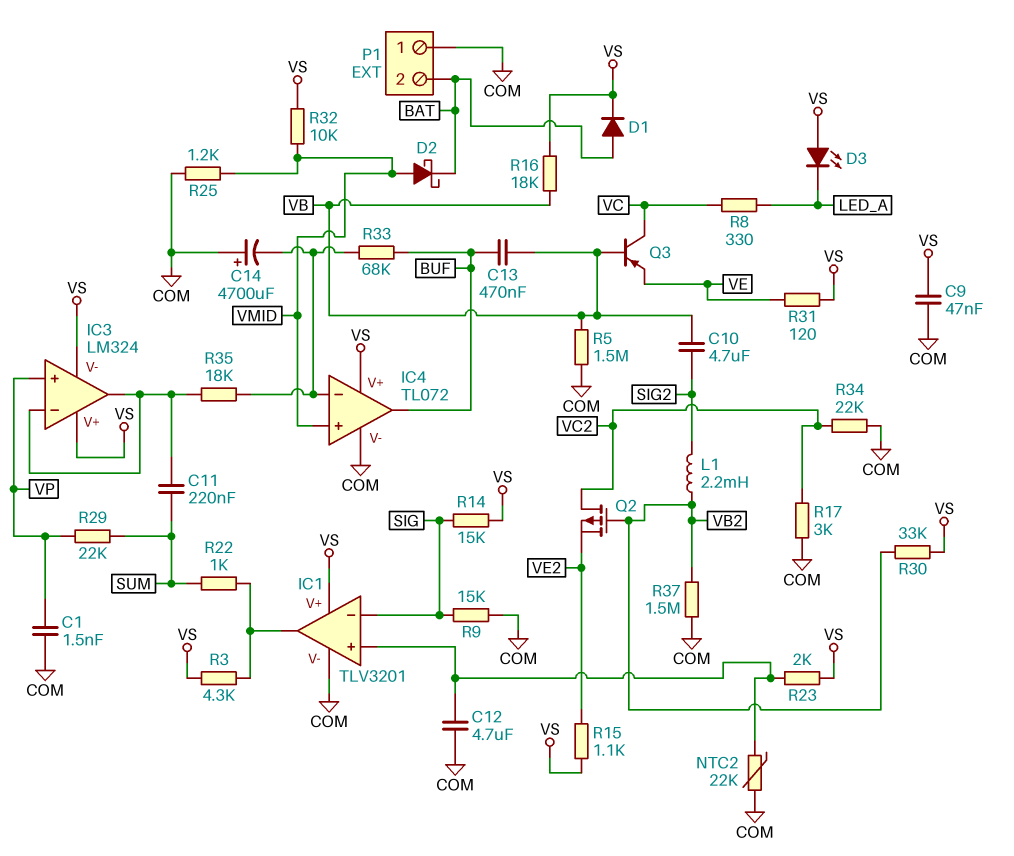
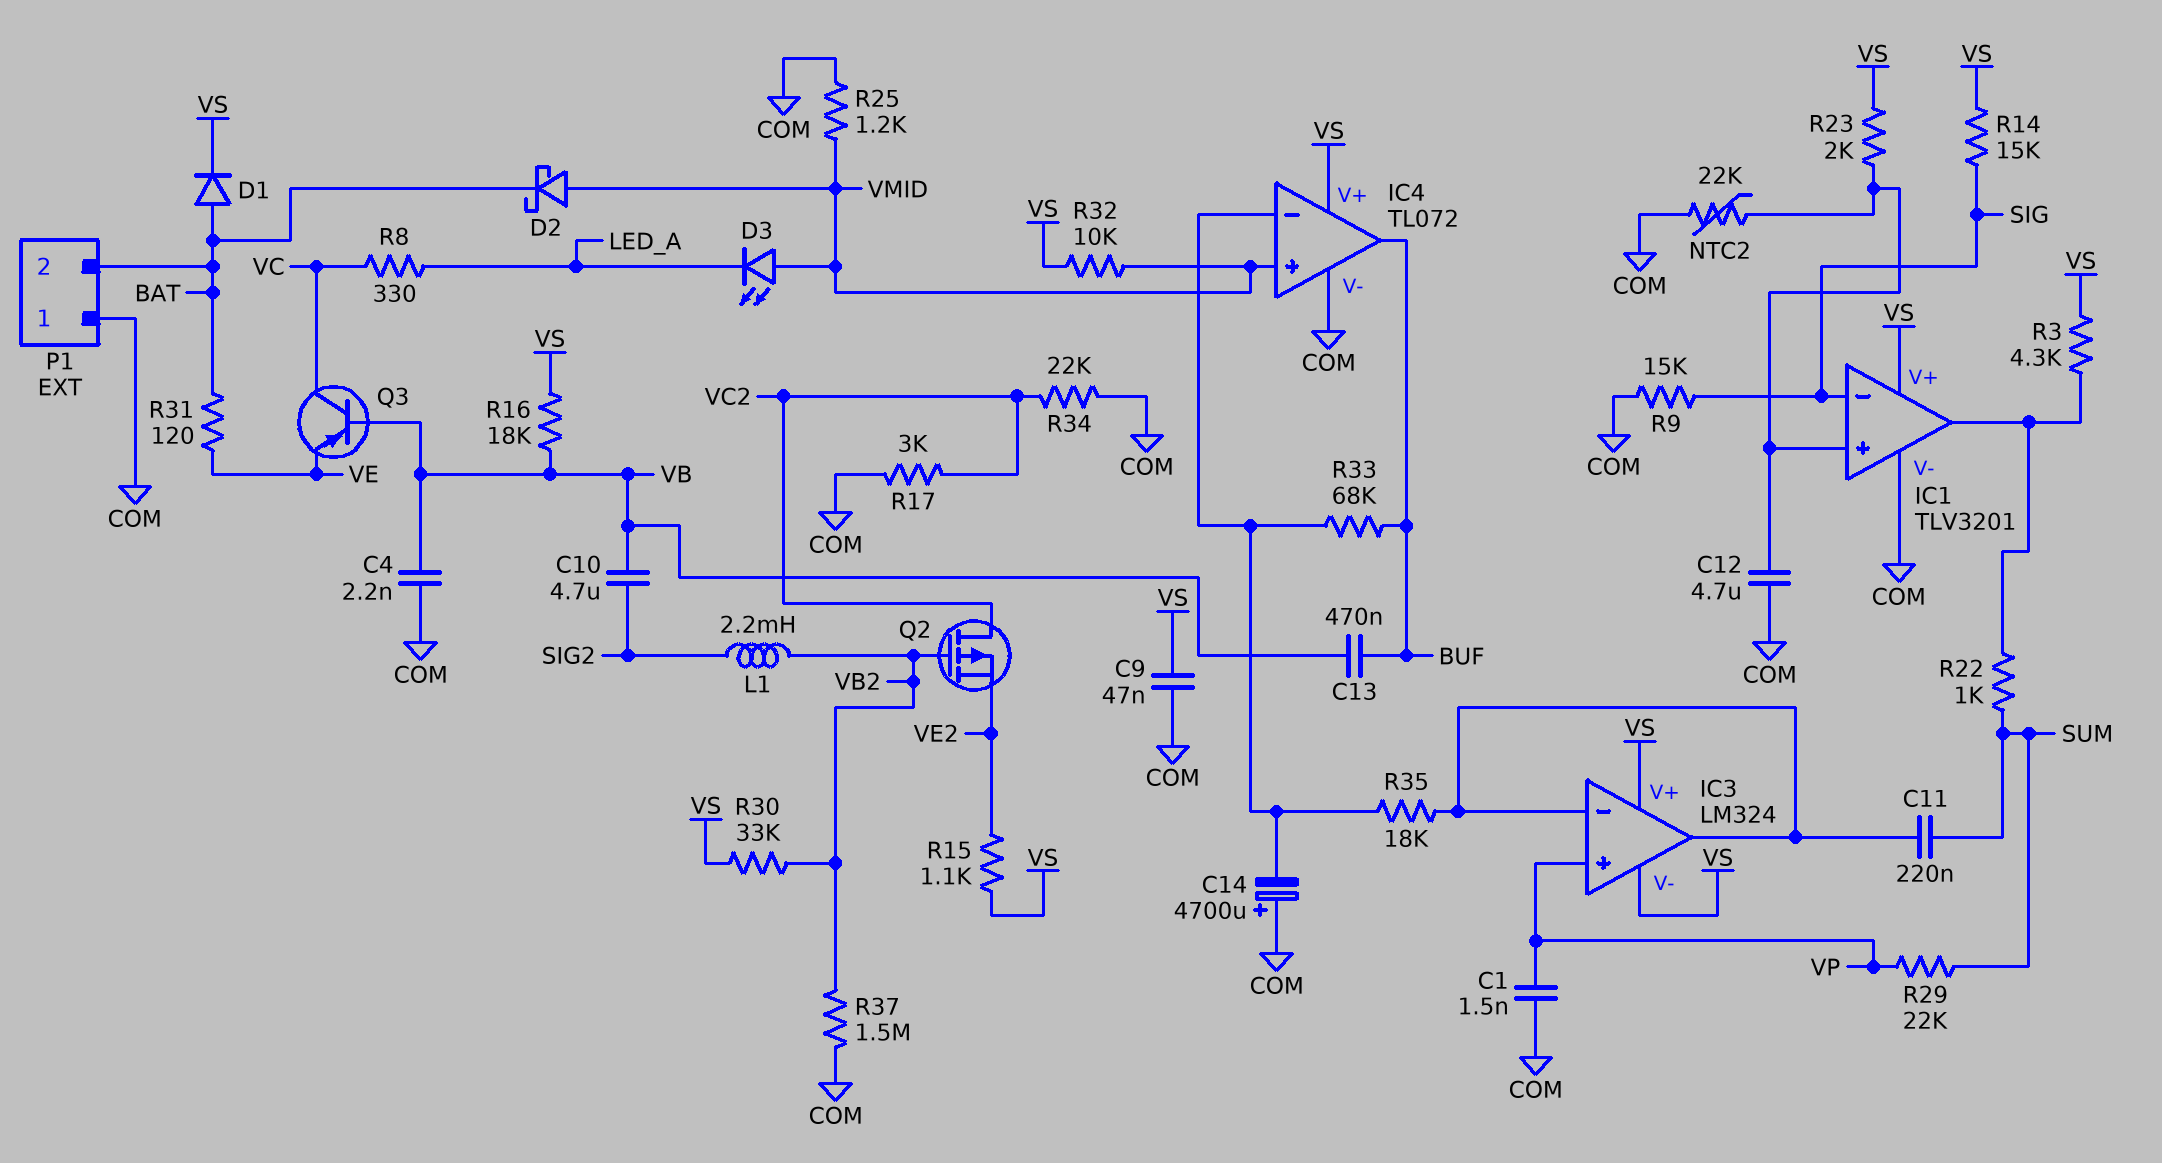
C4: none -> 2.2nF (COM, VB)
D3: LED (A VS, K LED_A) -> LED (A VMID, K LED_A)
R5: 1.5M (COM, VB) -> none
R31: 120 (VE, VS) -> 120 (BAT, VE)

